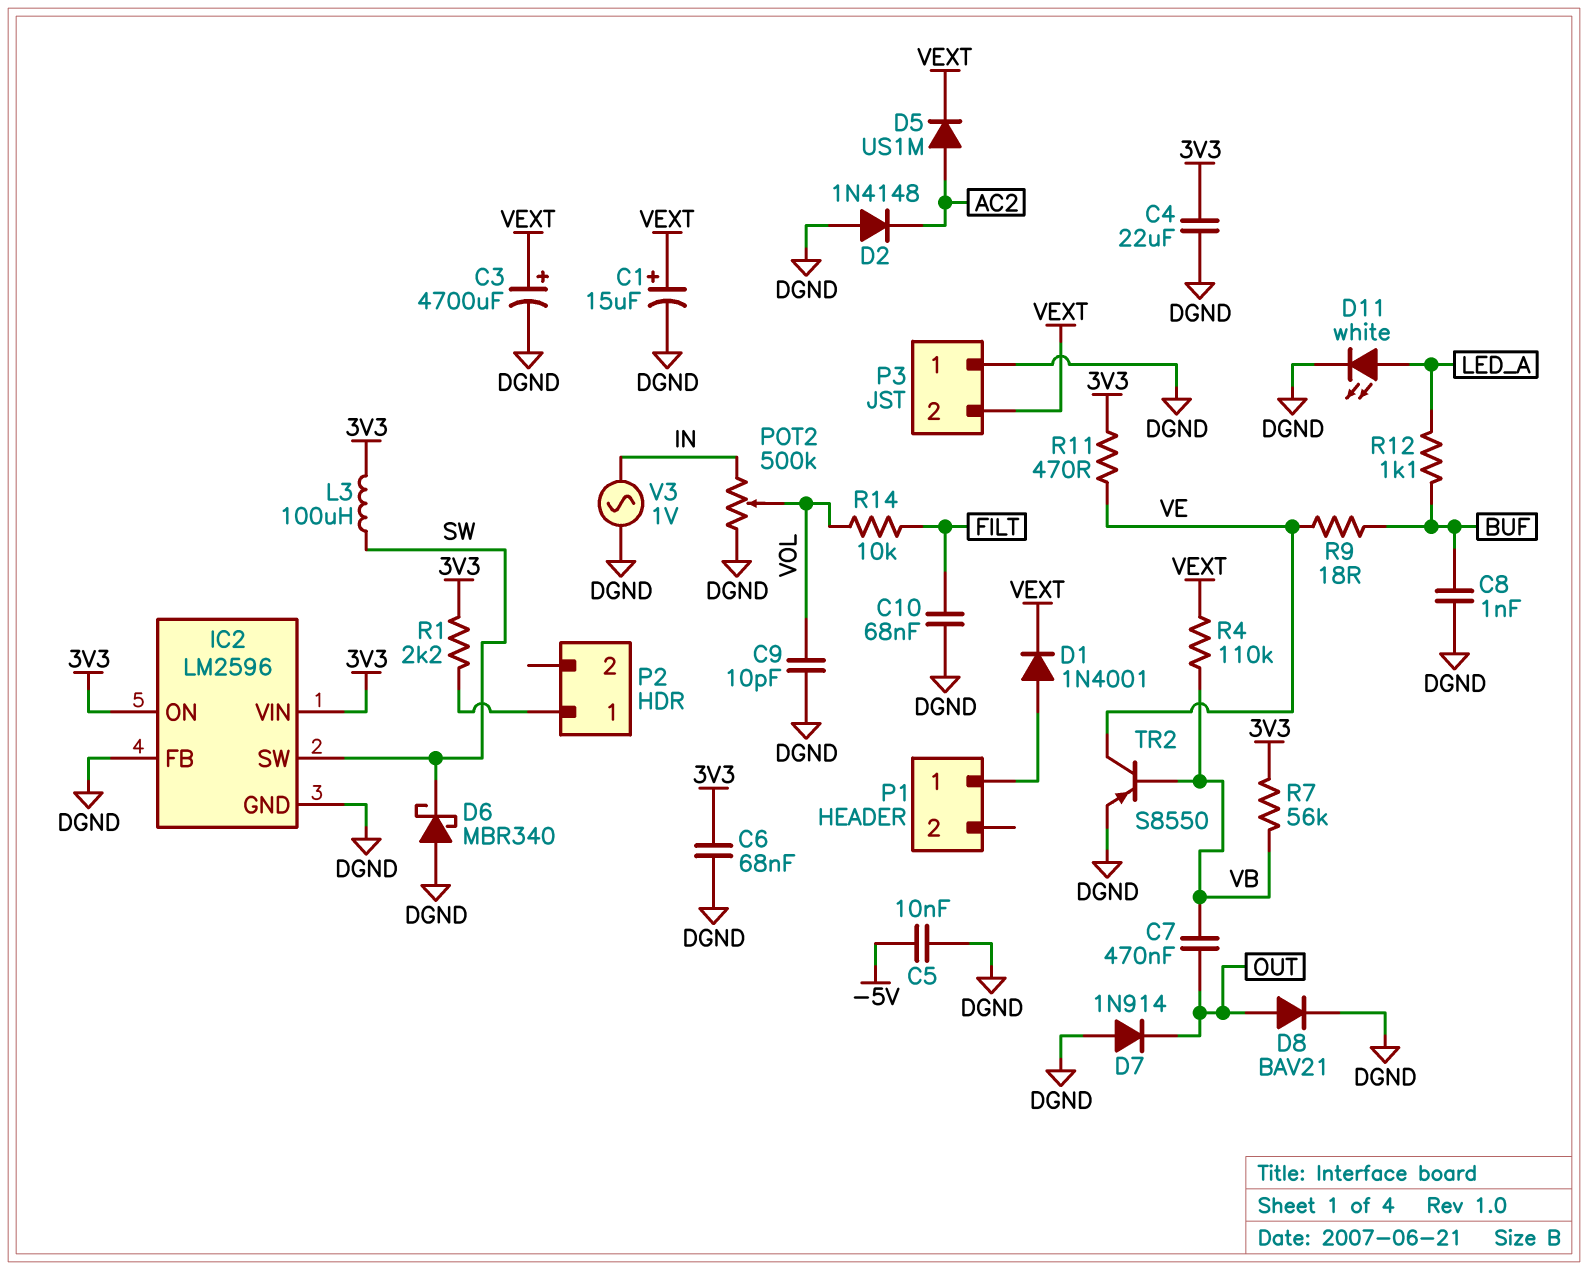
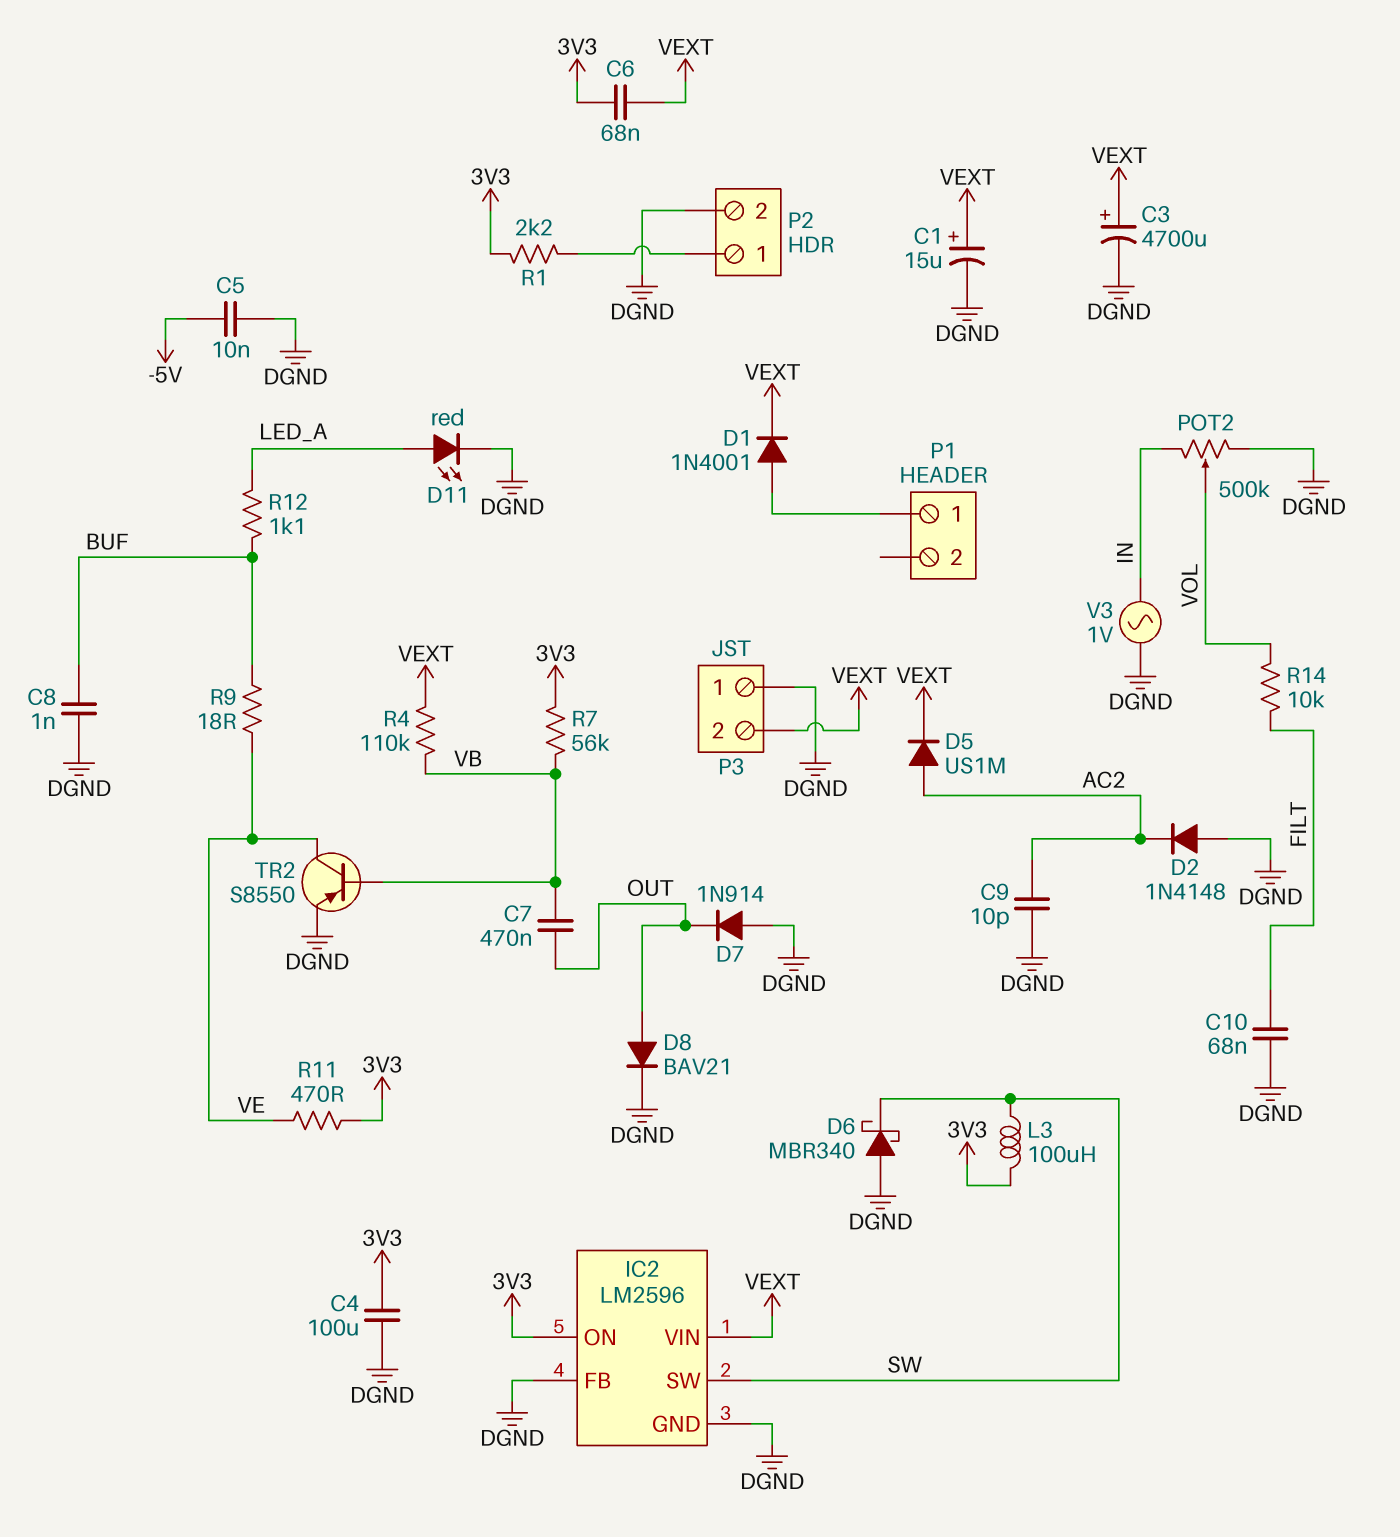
C4: 22uF (3V3, DGND) -> 100uF (3V3, DGND)
C6: 68nF (3V3, DGND) -> 68nF (3V3, VEXT)
C9: 10pF (DGND, VOL) -> 10pF (AC2, DGND)
D11: LED white (A LED_A, K DGND) -> LED red (A LED_A, K DGND)
IC2 pin VIN: 3V3 -> VEXT
P2 pin 2: none -> DGND

